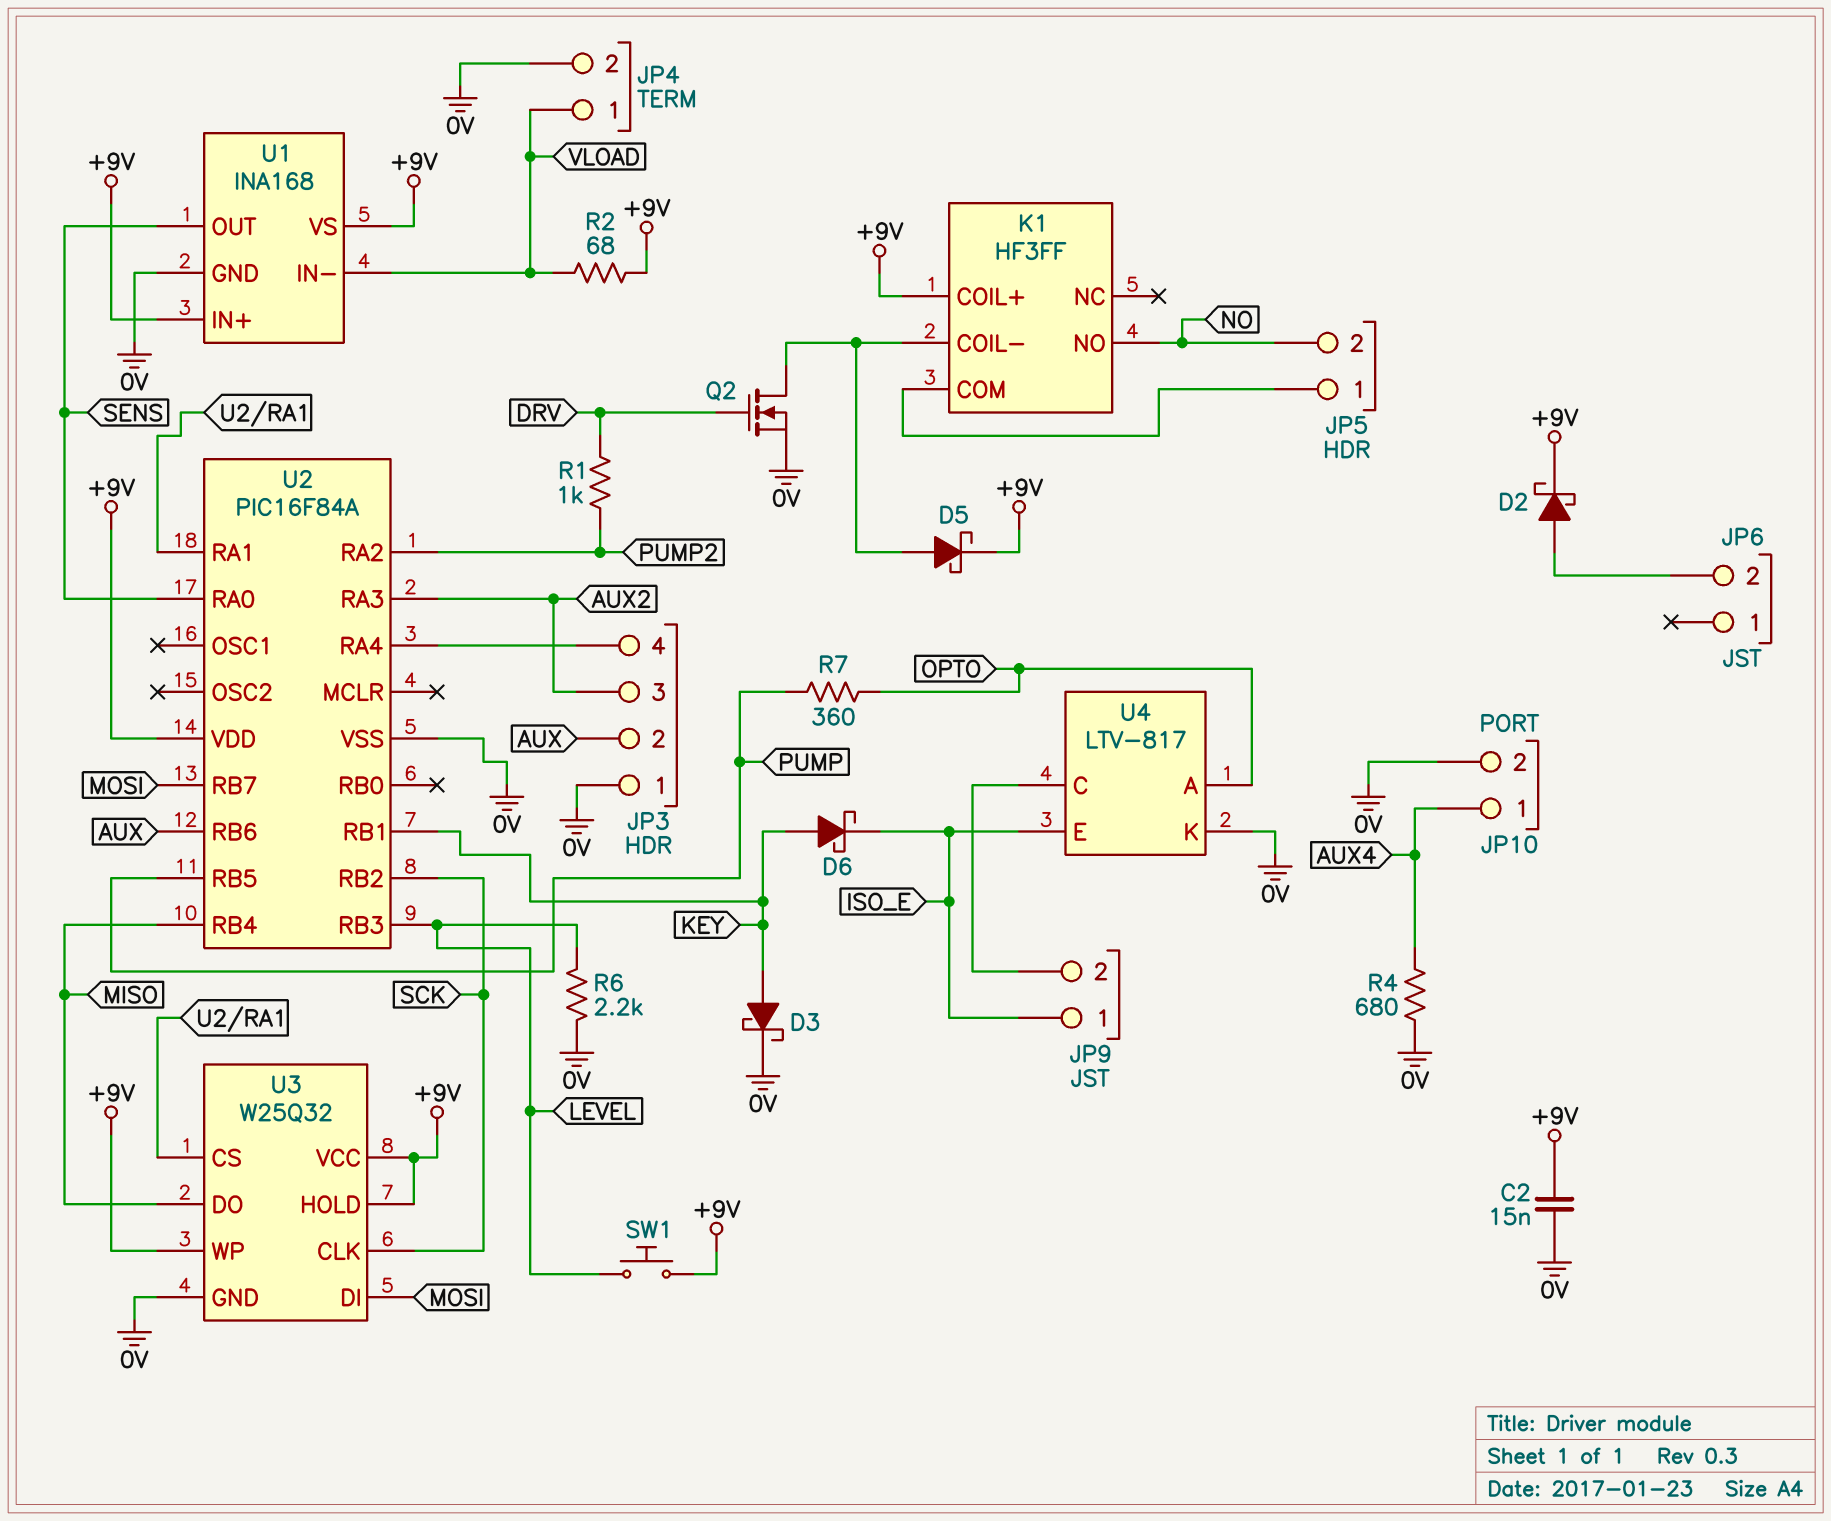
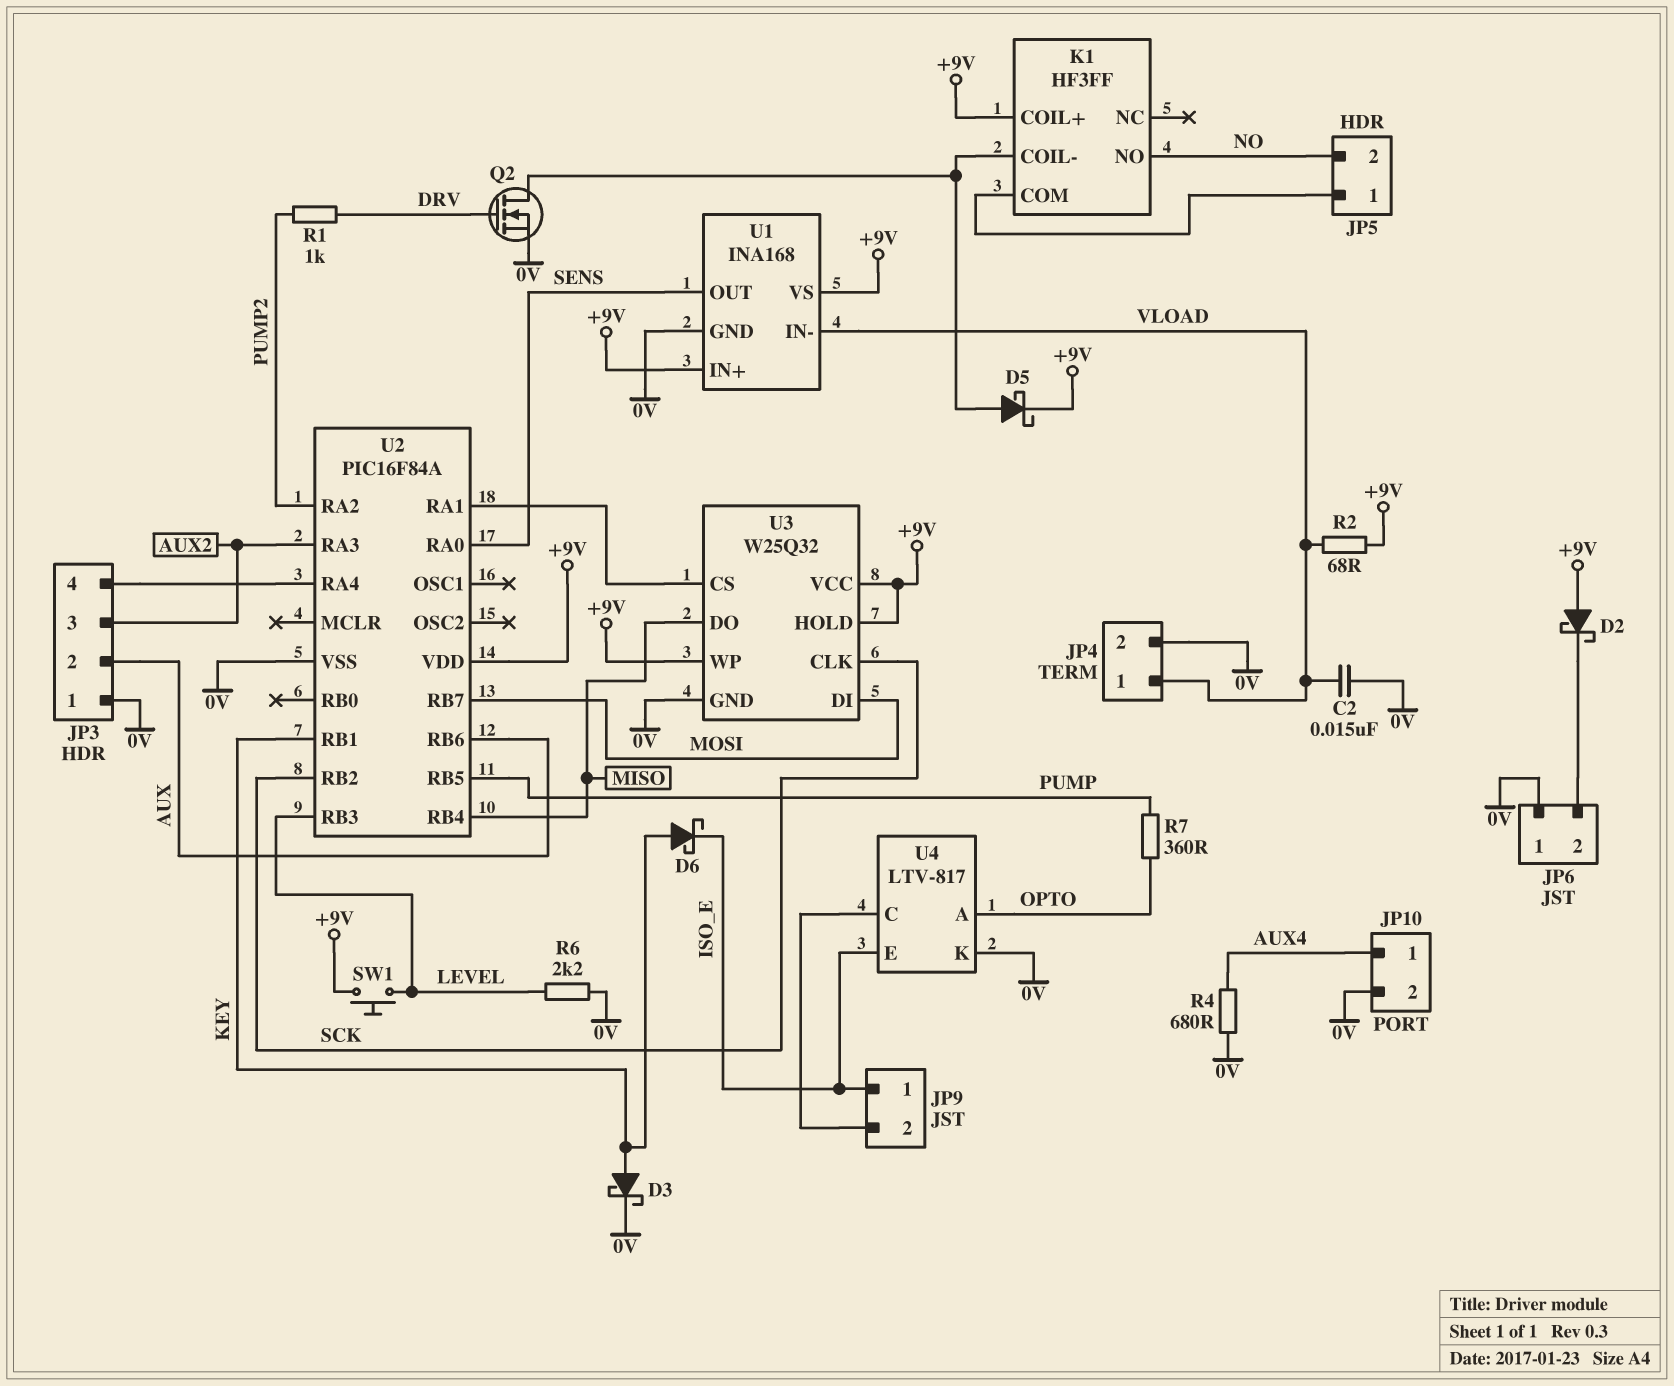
C2: 15nF (+9V, 0V) -> 15nF (0V, VLOAD)
D2: schottky (A JP6/2, K +9V) -> schottky (A +9V, K JP6/2)
JP6 pin 1: none -> 0V

